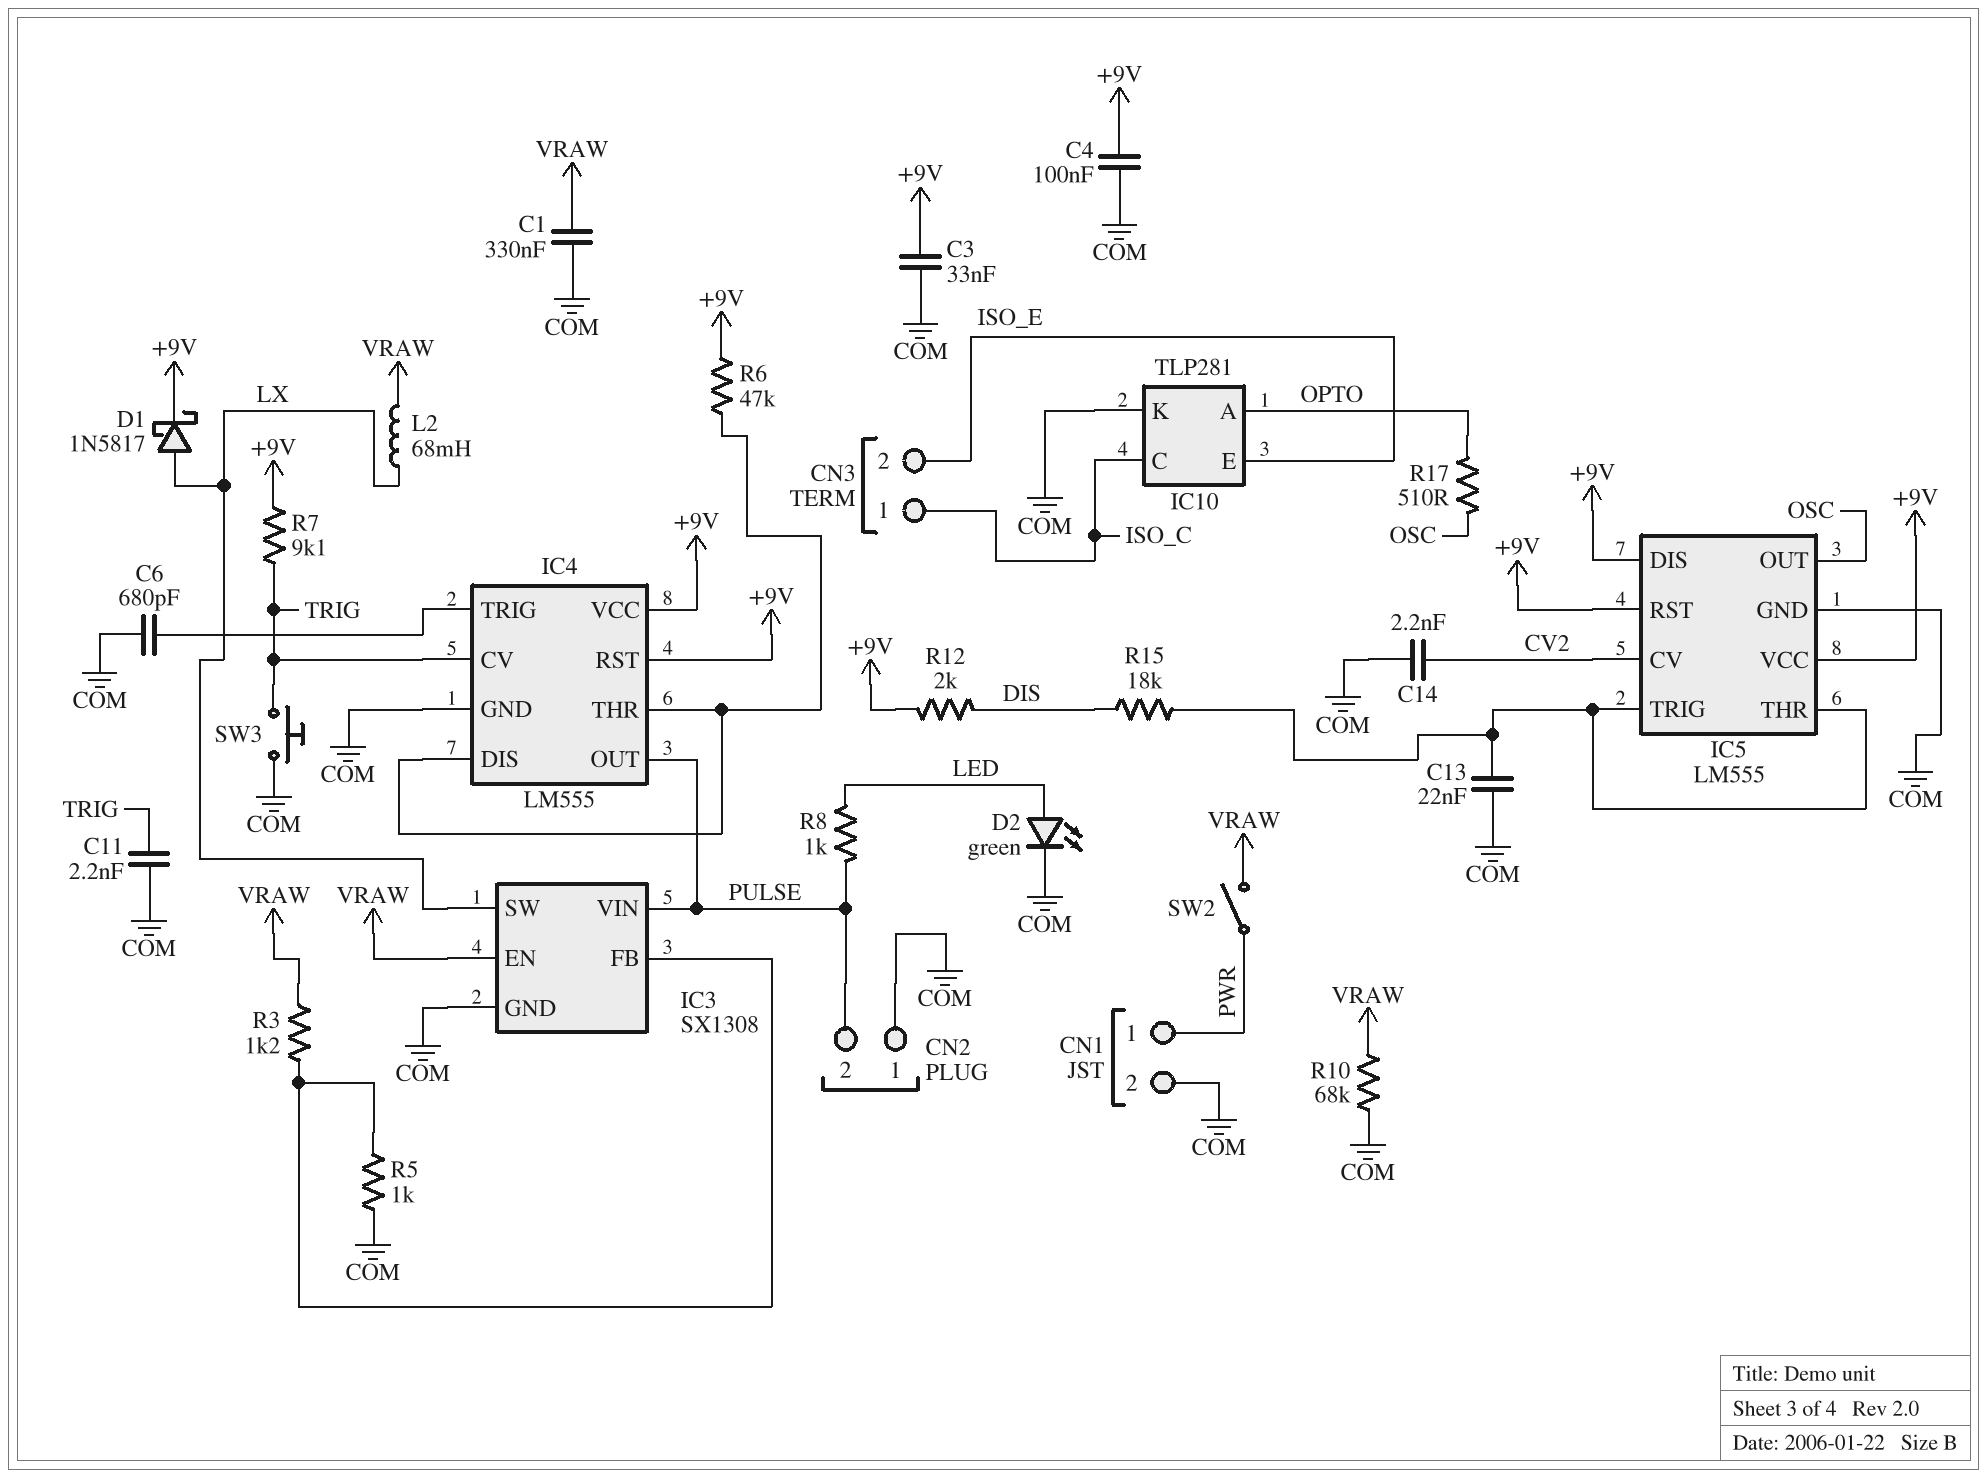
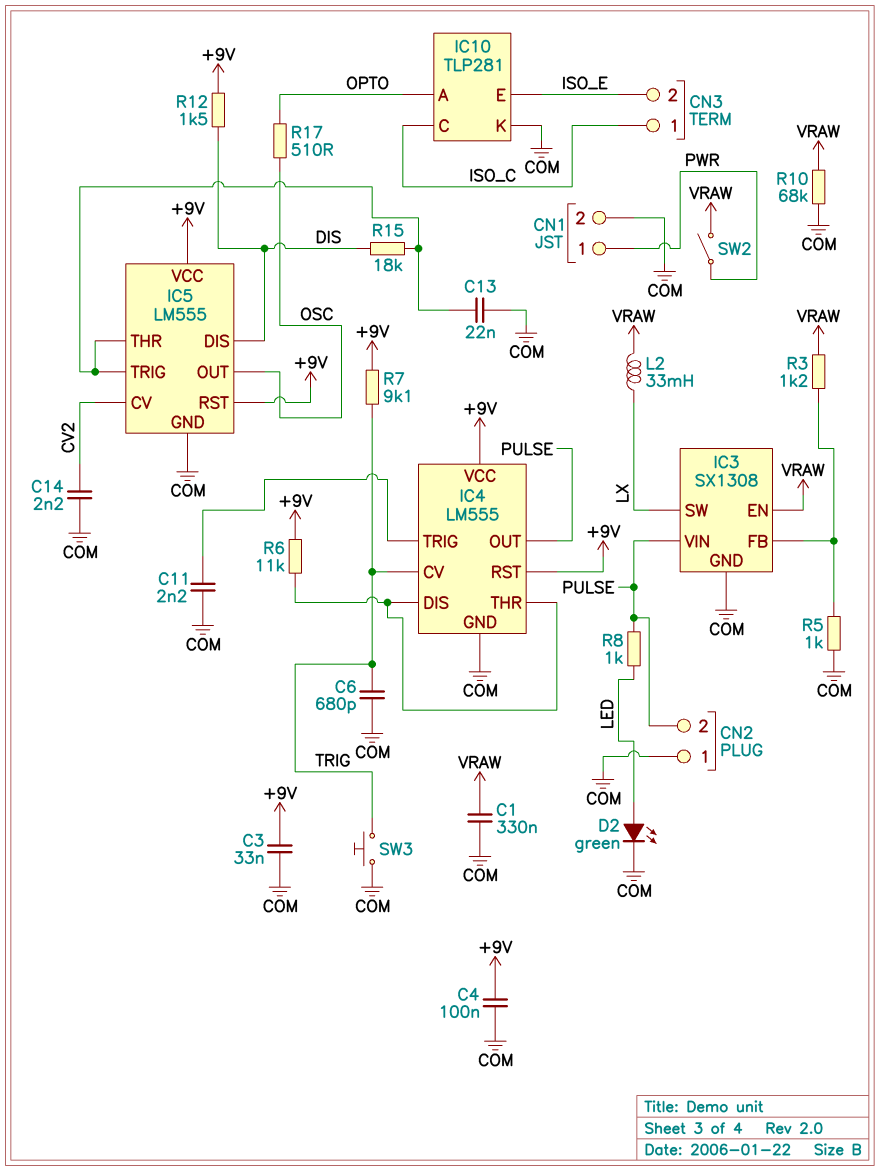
C6: 680pF (COM, IC4/TRIG) -> 680pF (COM, TRIG)
C11: 2.2nF (COM, TRIG) -> 2.2nF (COM, IC4/TRIG)
D1: schottky 1N5817 (A LX, K +9V) -> none
IC5 pin DIS: +9V -> DIS
L2: 68mH (LX, VRAW) -> 33mH (LX, VRAW)
R6: 47k (+9V, IC4/DIS) -> 11k (+9V, IC4/DIS)
R12: 2k (+9V, DIS) -> 1.5k (+9V, DIS)

